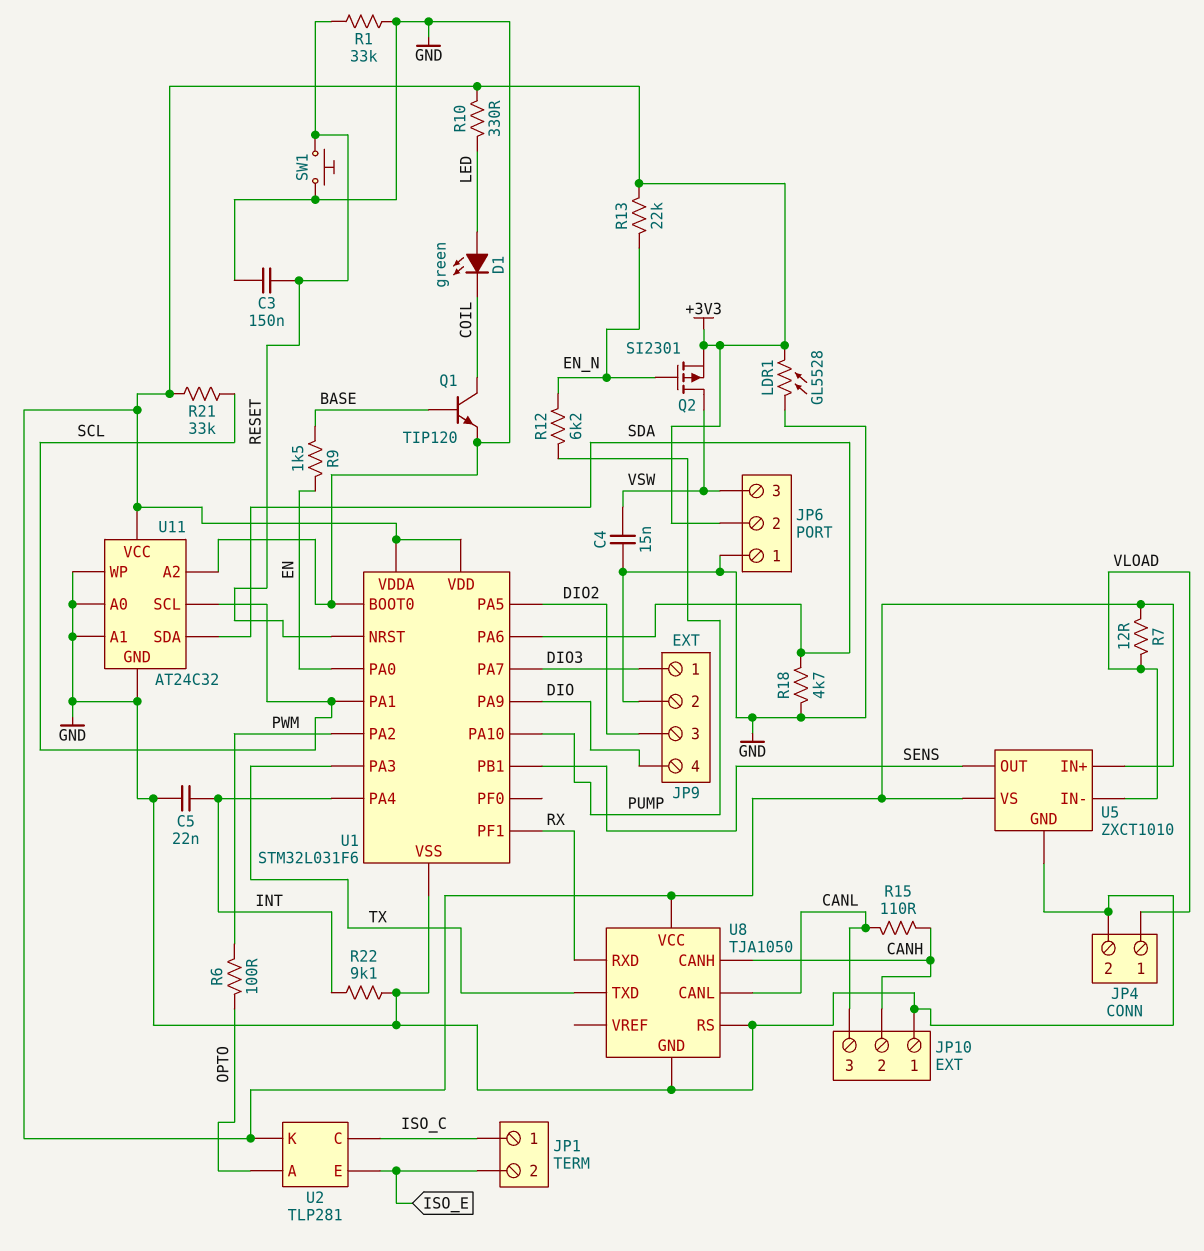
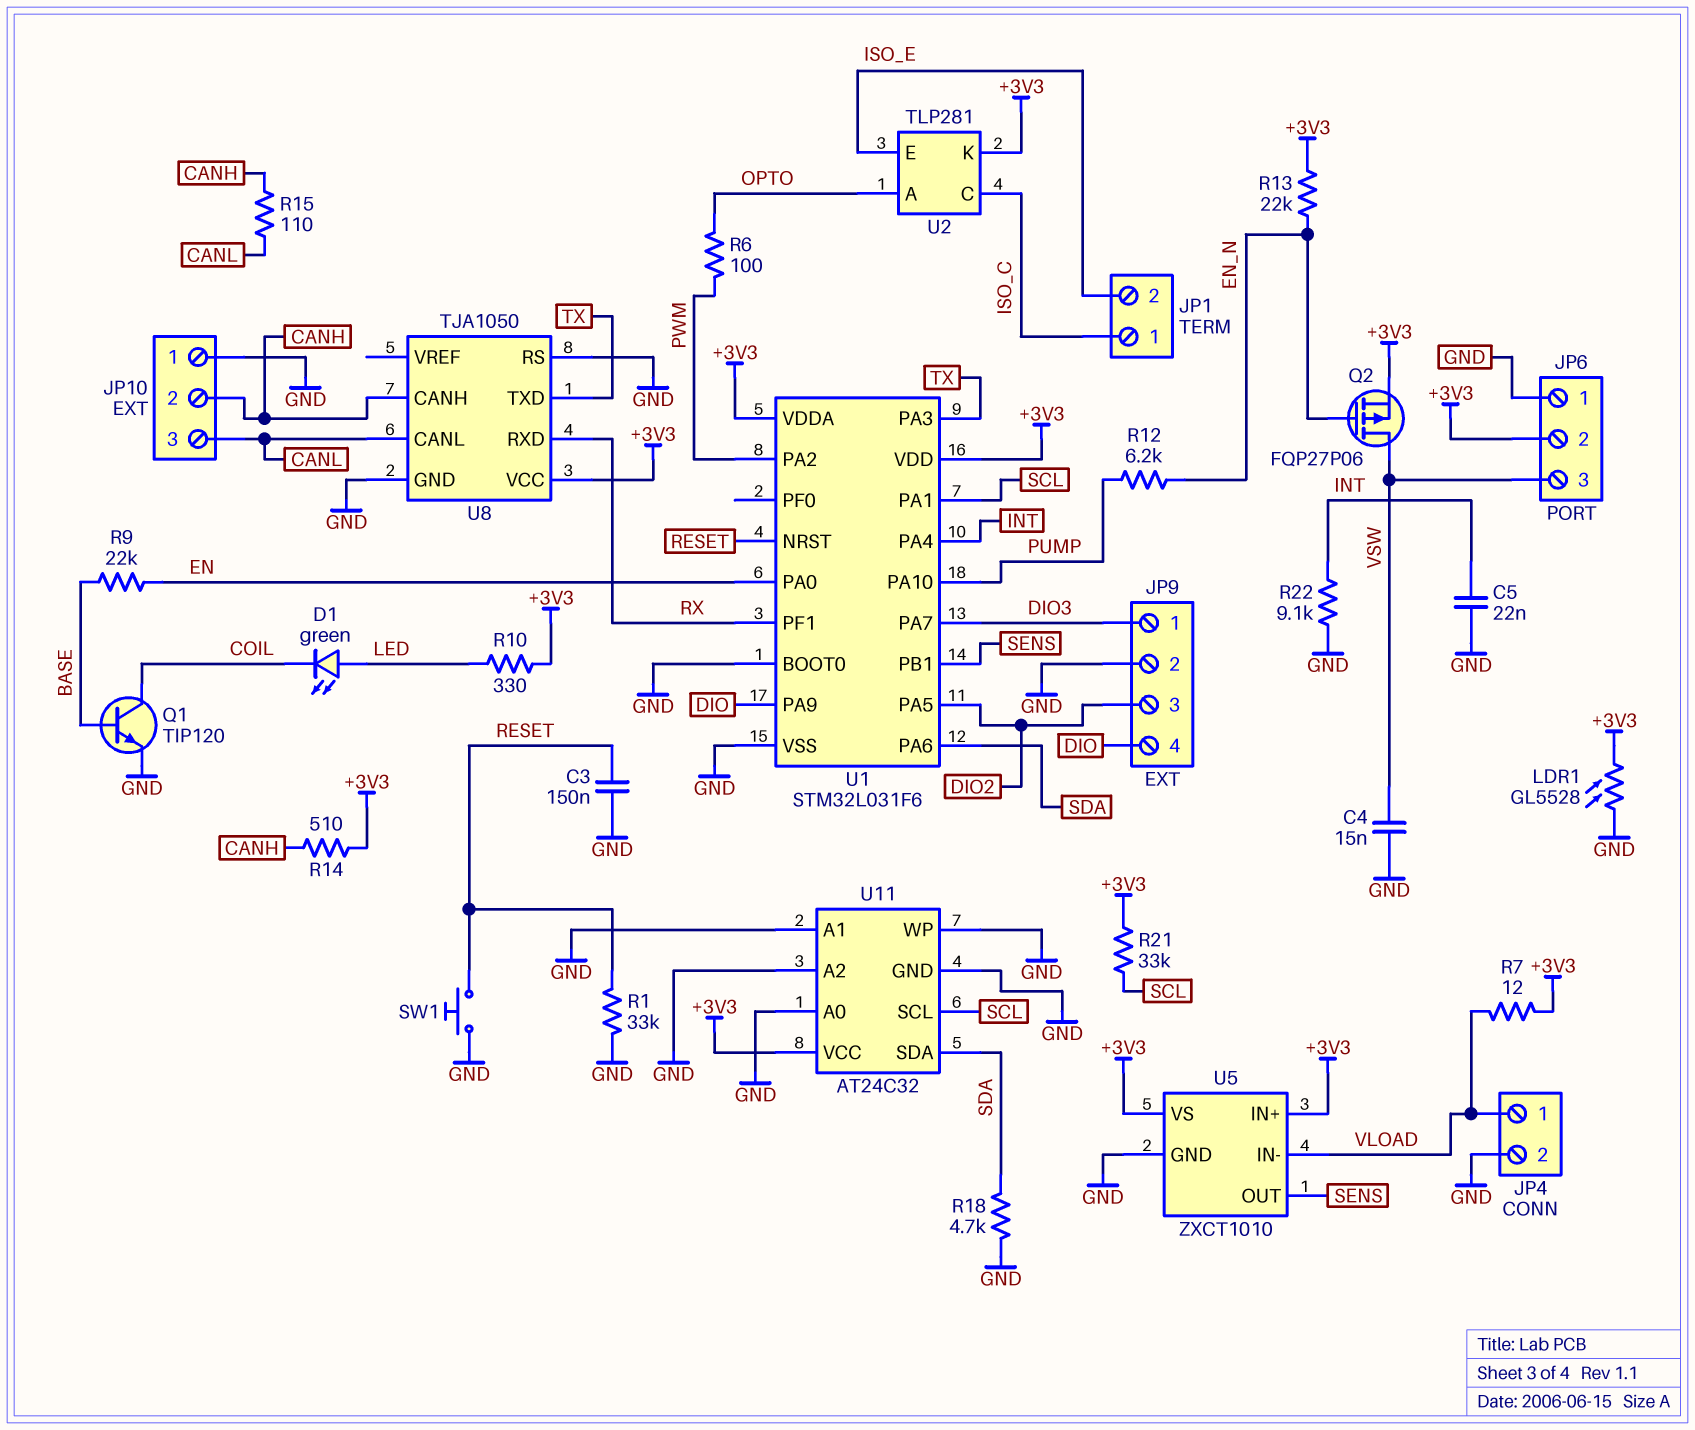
Q2: PMOS SI2301 (G EN_N, D VSW, S +3V3) -> PMOS FQP27P06 (G EN_N, D VSW, S +3V3)
R9: 1.5k (BASE, EN) -> 22k (BASE, EN)
R14: none -> 510 (+3V3, CANH)

